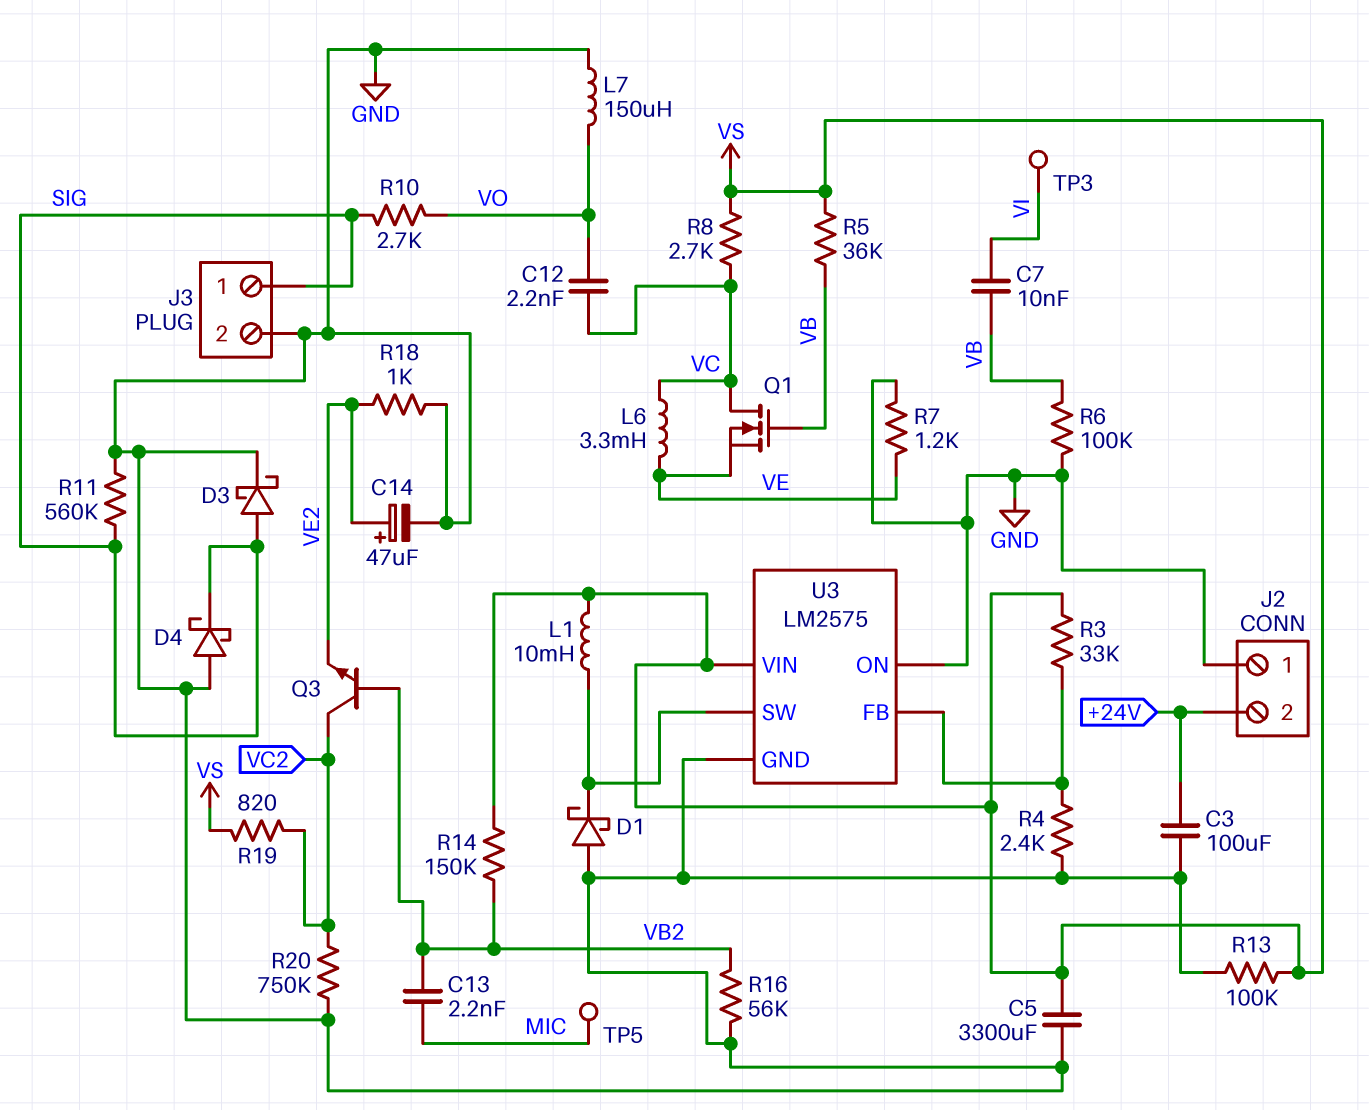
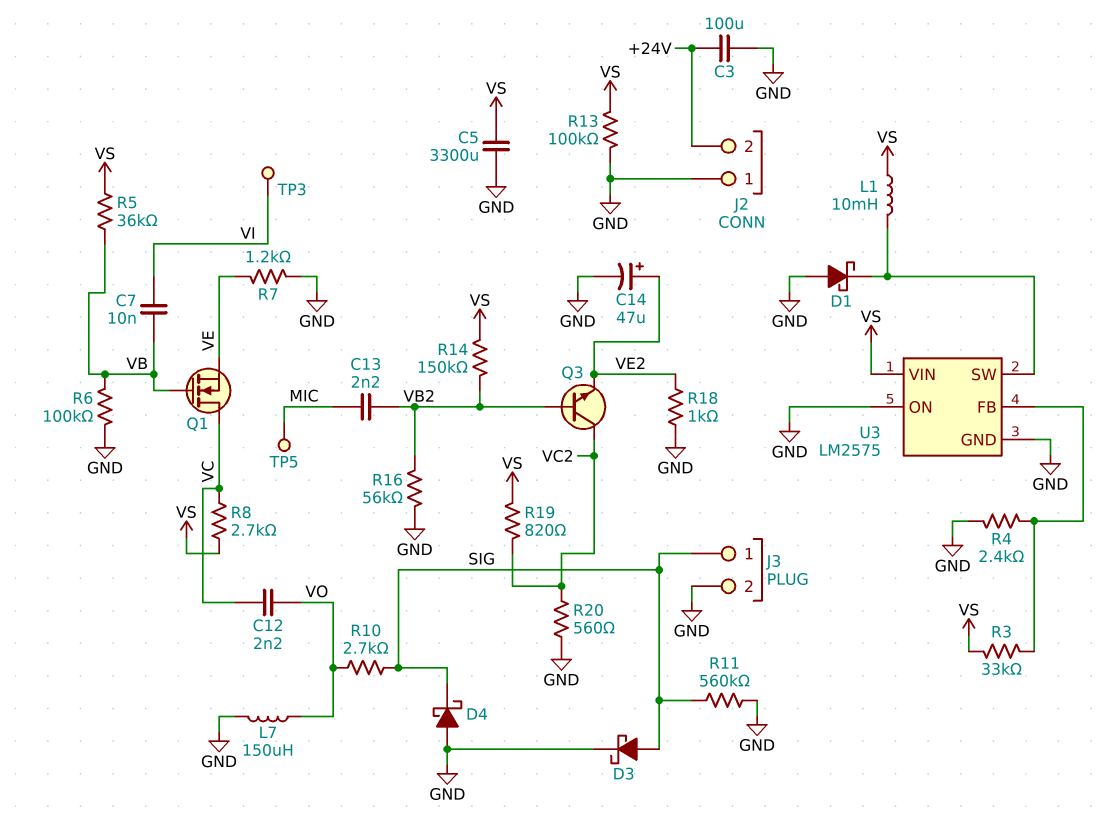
L6: 3.3mH (VC, VE) -> none
R20: 750k (GND, VC2) -> 560 (GND, VC2)

